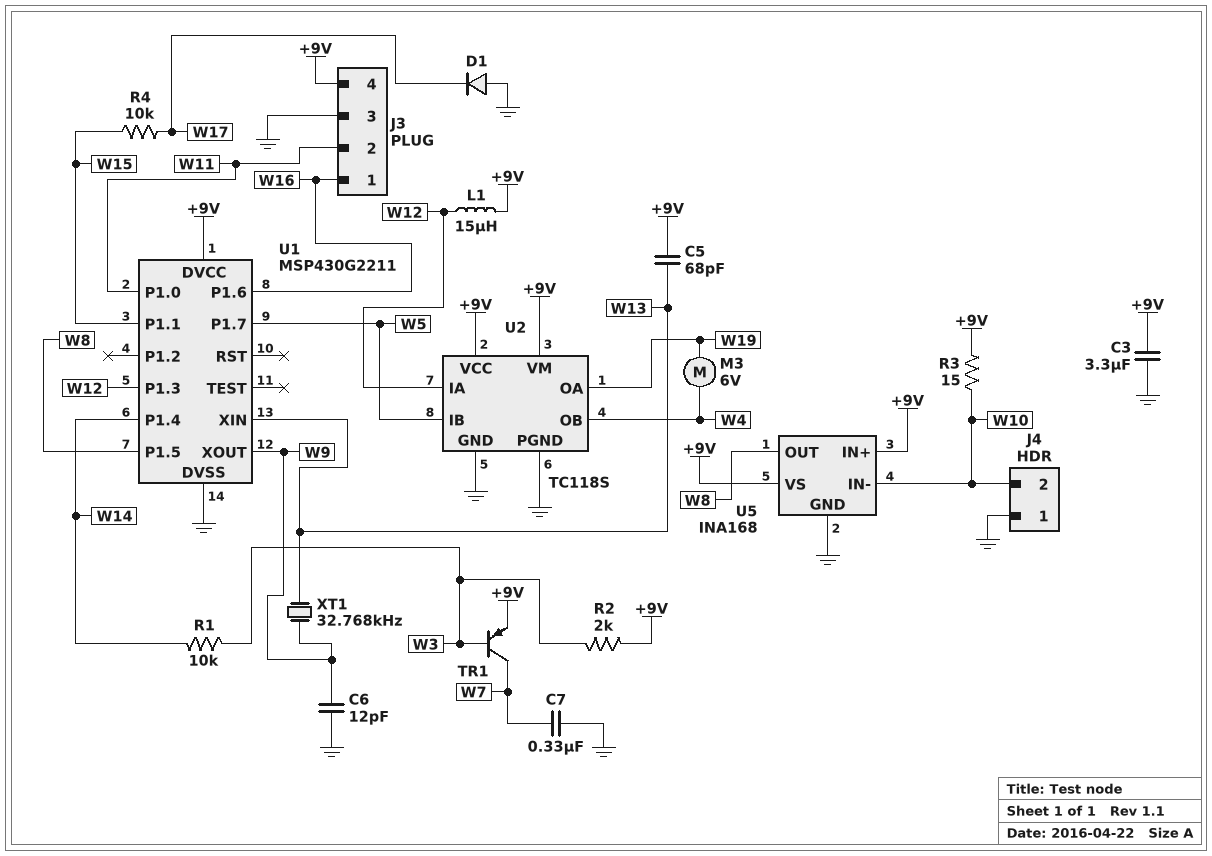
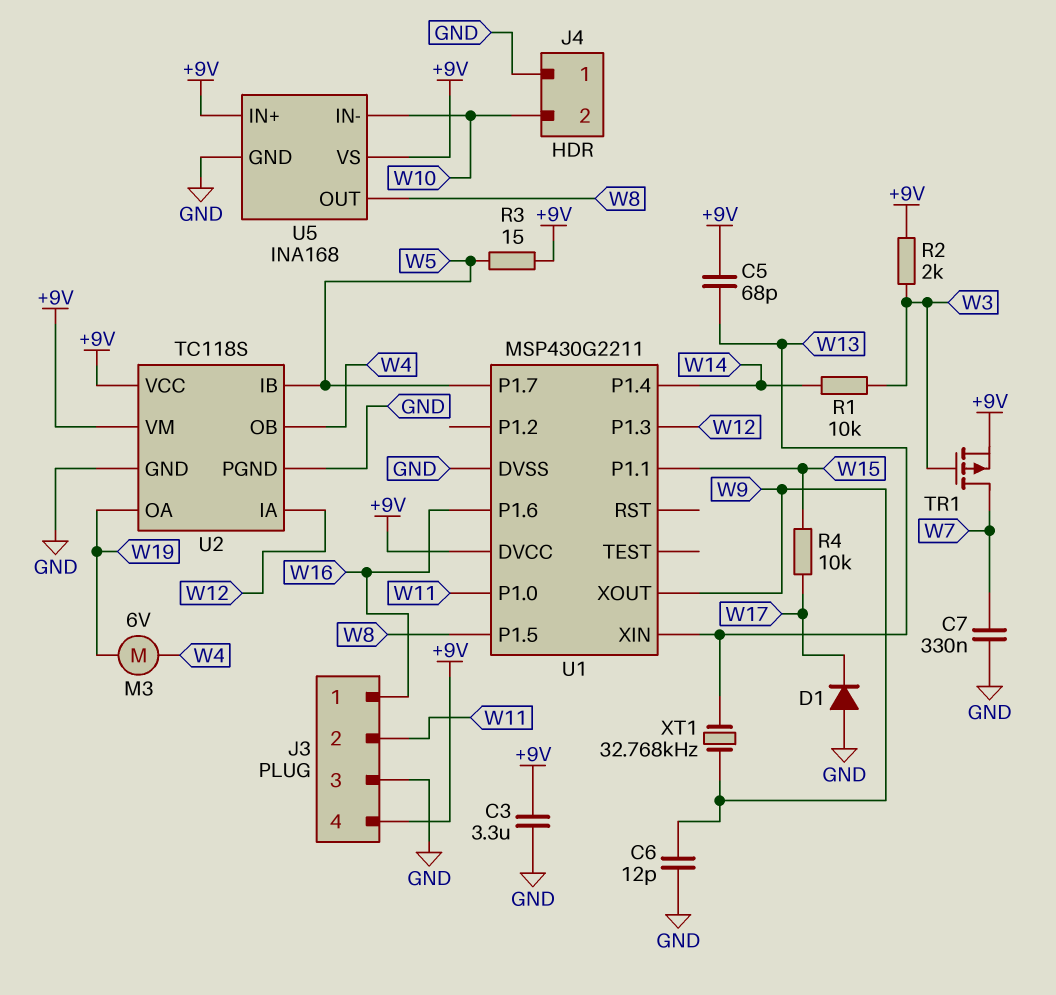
L1: 15uH (+9V, W12) -> none
R3: 15 (+9V, W10) -> 15 (+9V, W5)
TR1: PNP (B W3, C W7, E +9V) -> PMOS (G W3, D W7, S +9V)

